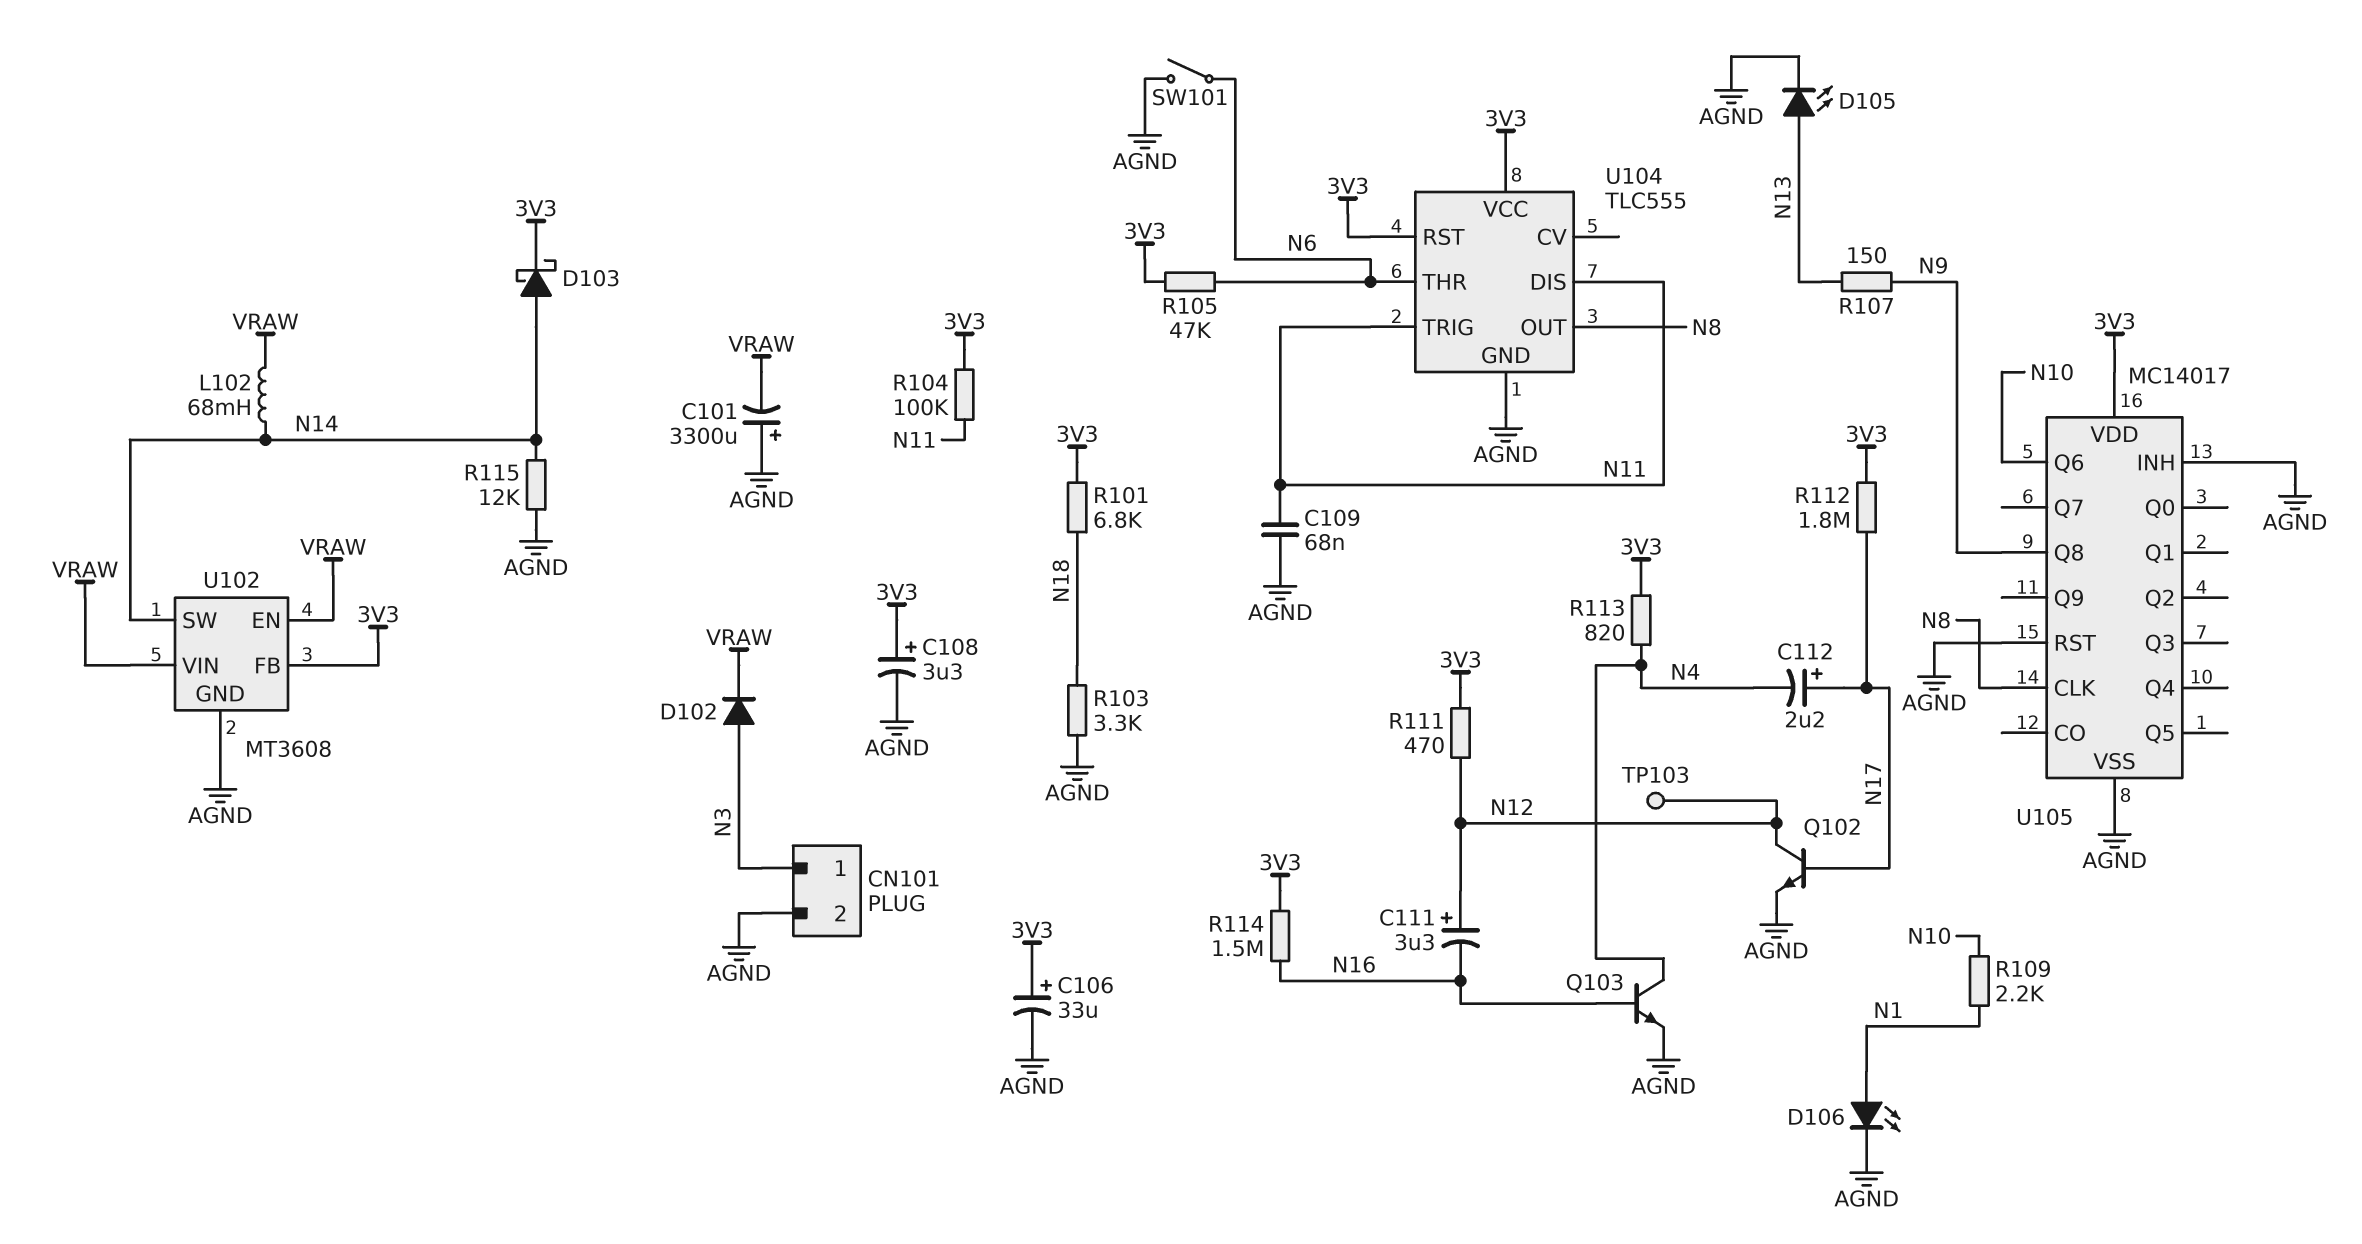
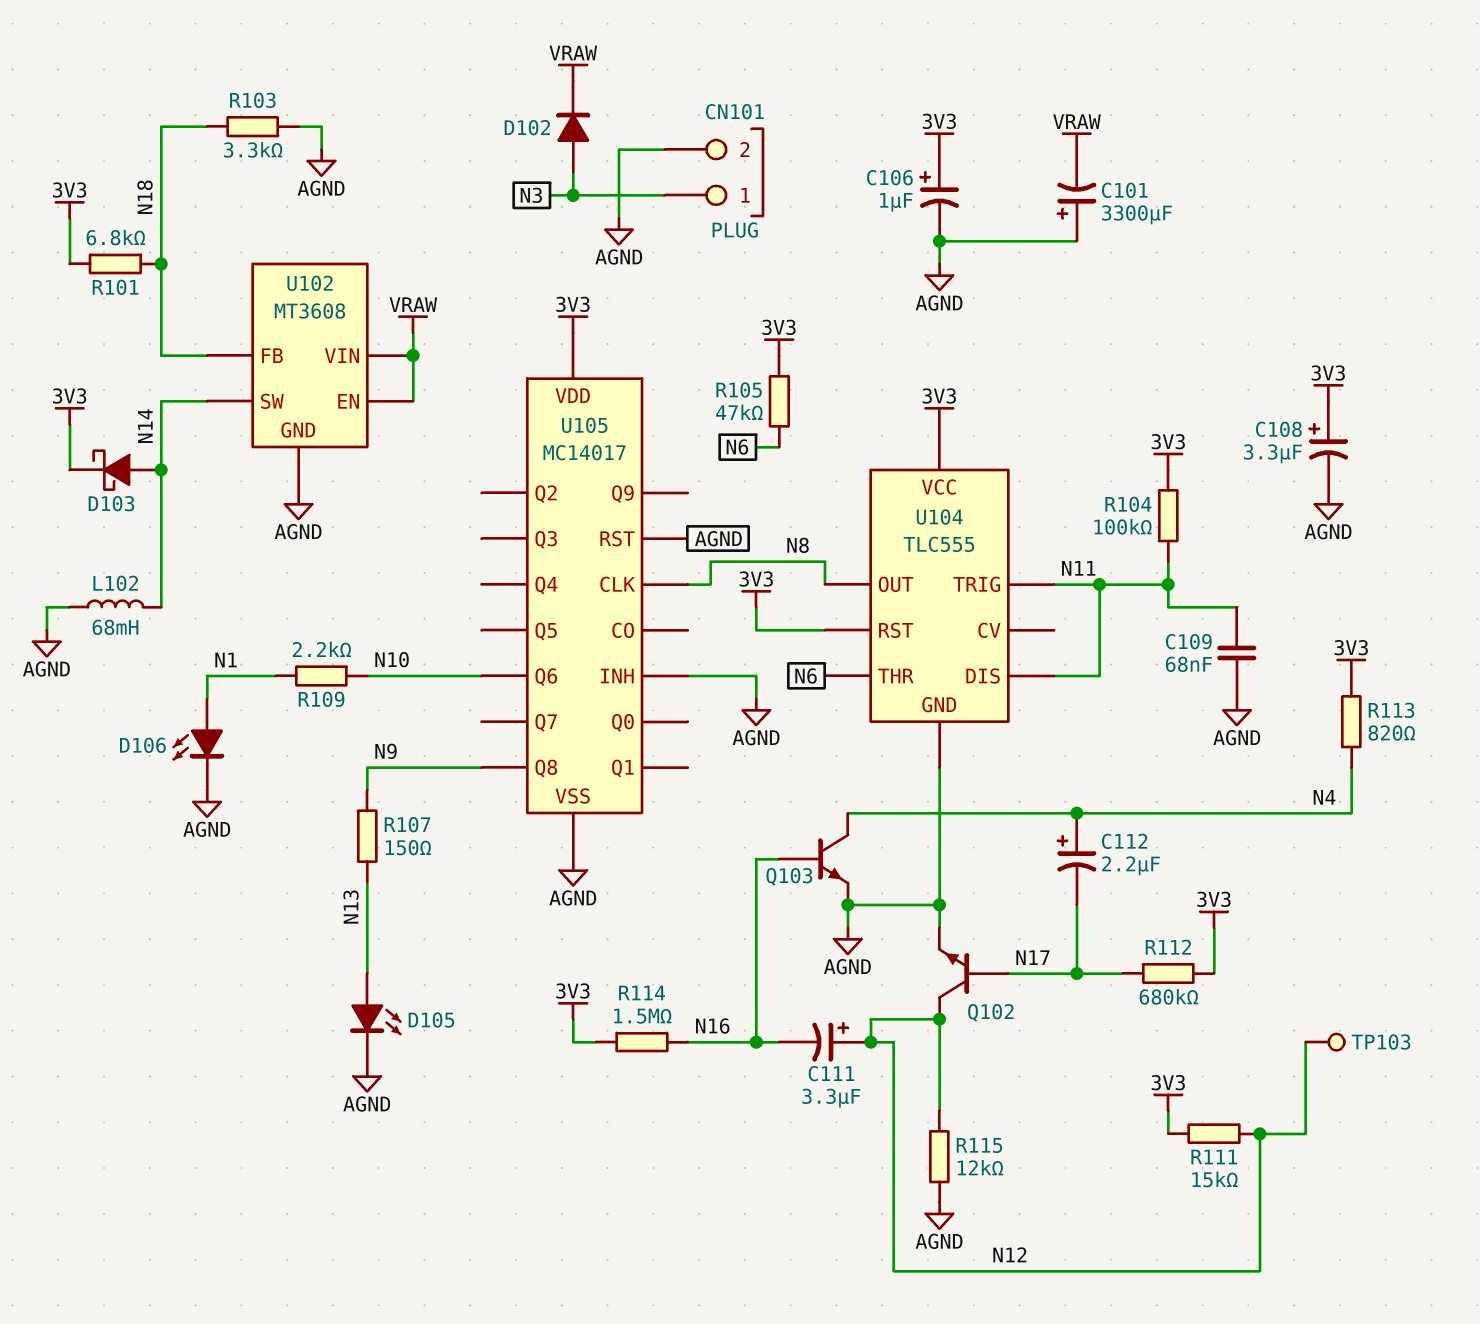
C106: 33uF (plus 3V3, minus AGND) -> 1uF (plus 3V3, minus AGND)
C112: 2.2uF (plus N17, minus N4) -> 2.2uF (plus N4, minus N17)
L102: 68mH (N14, VRAW) -> 68mH (AGND, N14)
R111: 470 (3V3, N12) -> 15k (3V3, N12)
R112: 1.8M (3V3, N17) -> 680k (3V3, N17)
R115: 12k (AGND, N14) -> 12k (AGND, N12)
SW101: switch (AGND, N6) -> none
U102 pin FB: 3V3 -> N18

